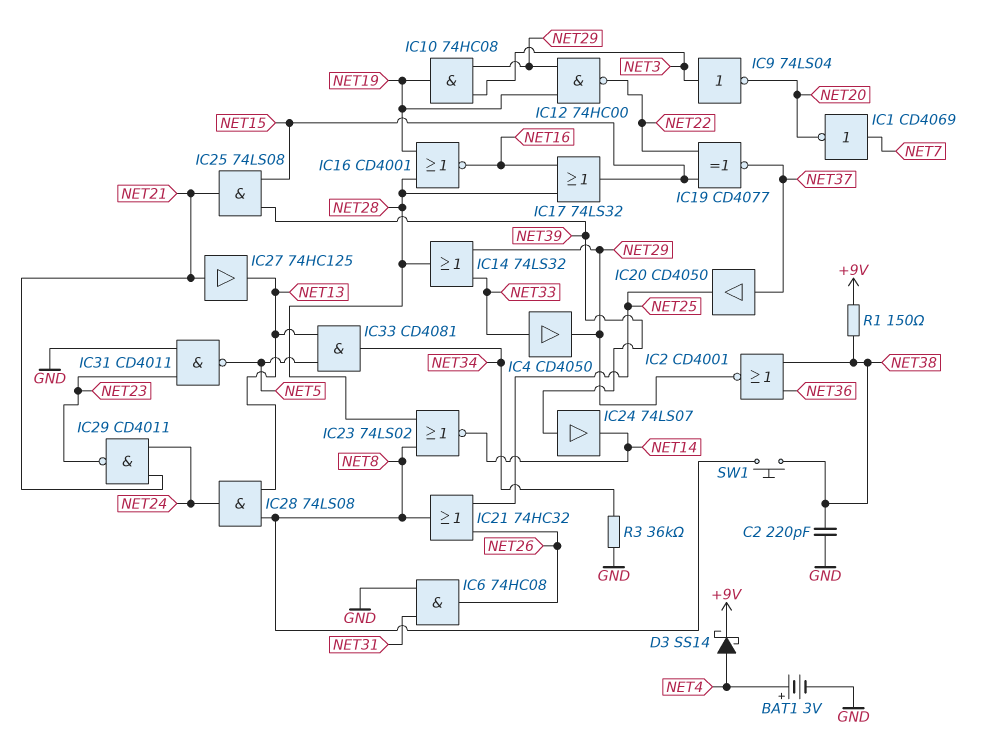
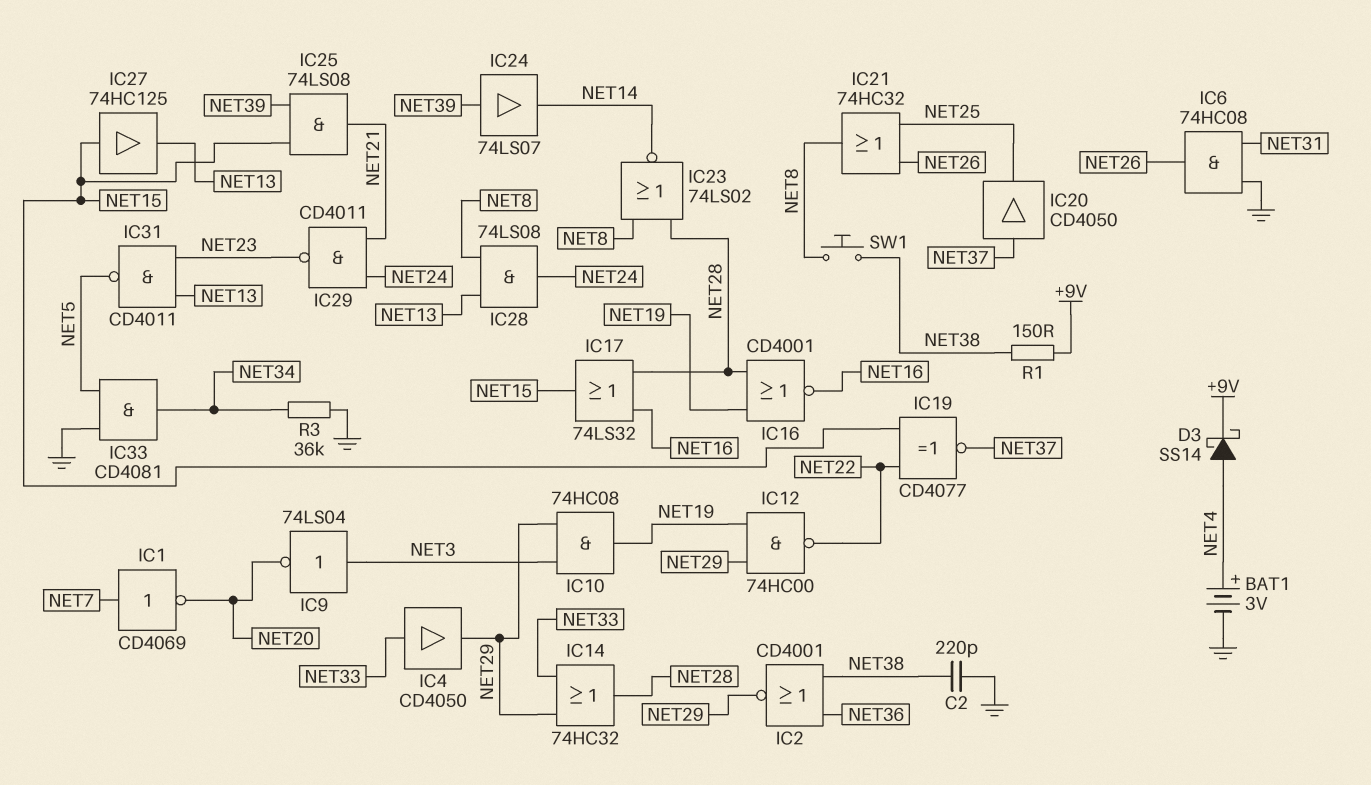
IC14: OR 74LS32 (in NET29, in NET33, out NET28) -> OR 74HC32 (in NET29, in NET33, out NET28)
IC27: buffer 74HC125 (in NET21, out NET13) -> buffer 74HC125 (in NET15, out NET13)
IC31: NAND CD4011 (in GND, in NET23, out NET5) -> NAND CD4011 (in NET13, in NET23, out NET5)
IC33: AND CD4081 (in NET5, in NET13, out NET34) -> AND CD4081 (in GND, in NET5, out NET34)

